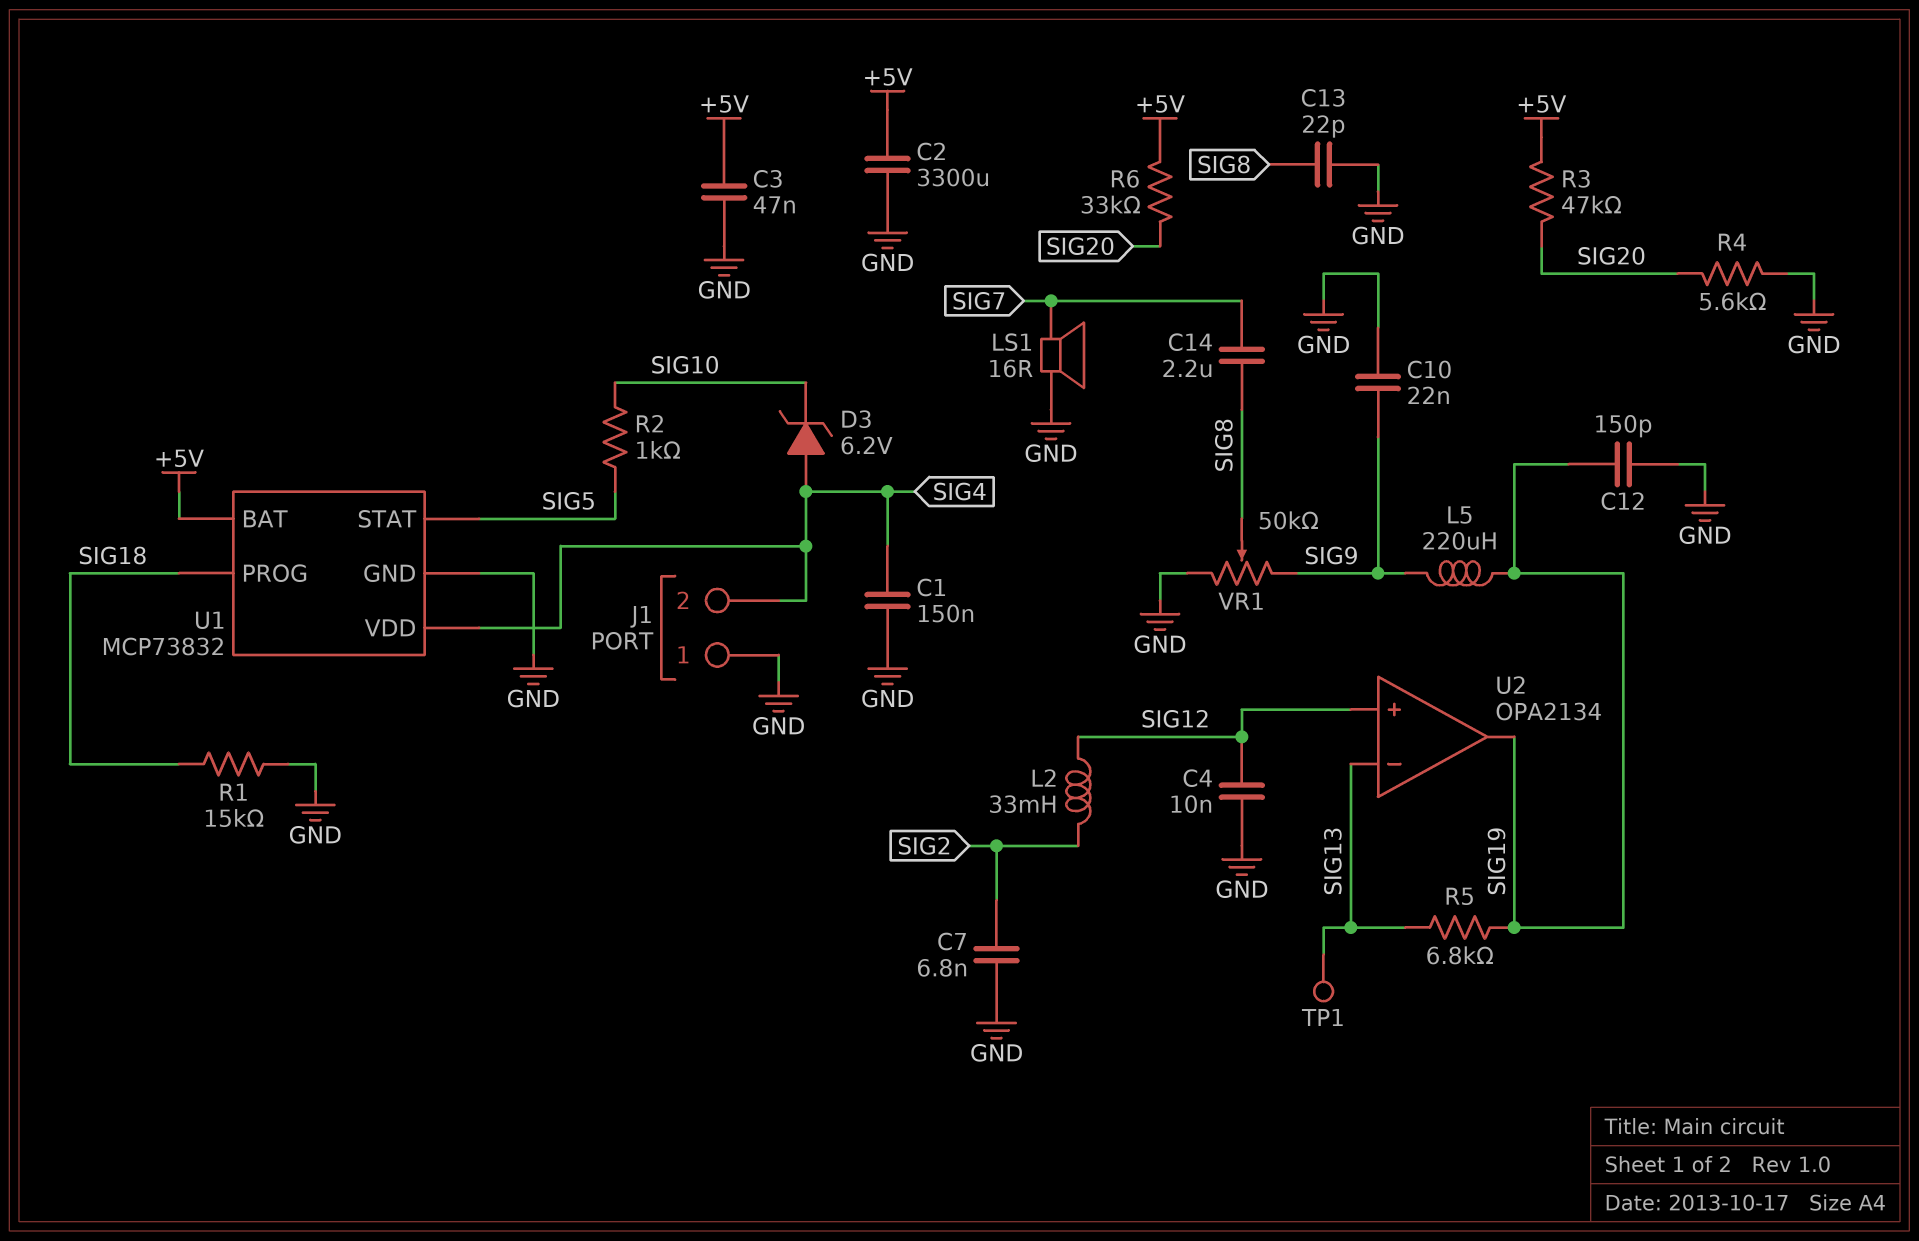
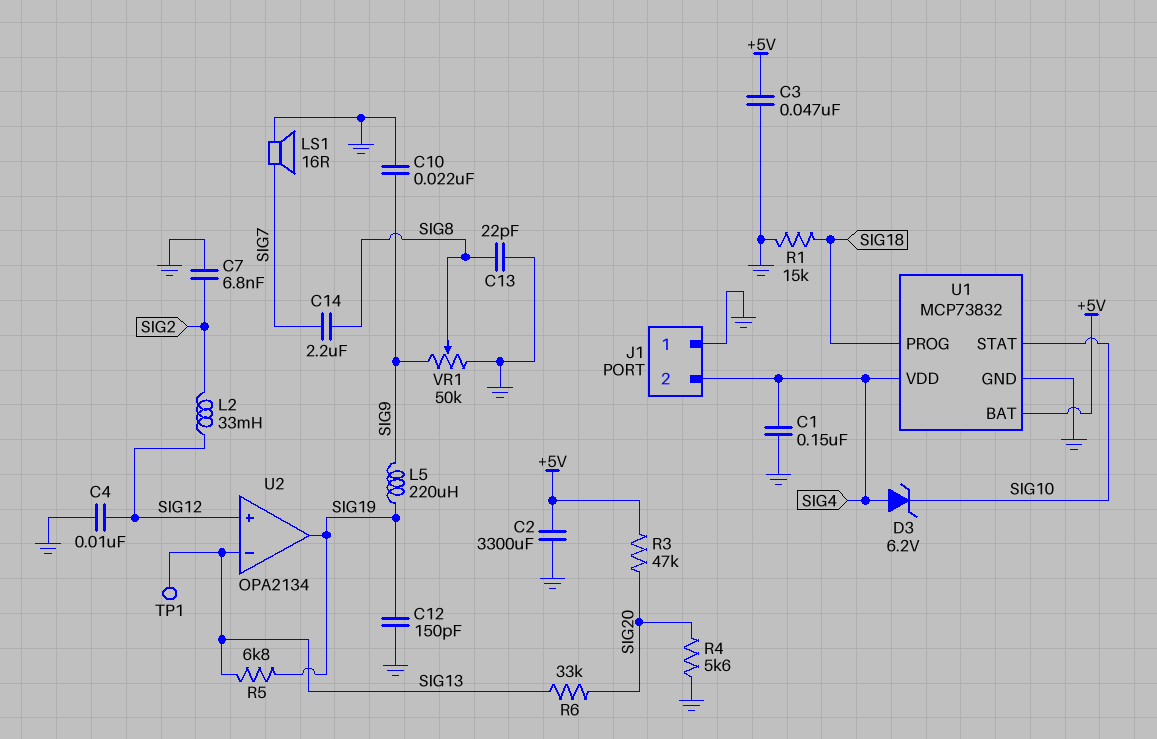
R2: 1k (SIG5, SIG10) -> none
R6: 33k (+5V, SIG20) -> 33k (SIG13, SIG20)
U1 pin STAT: SIG5 -> SIG10

